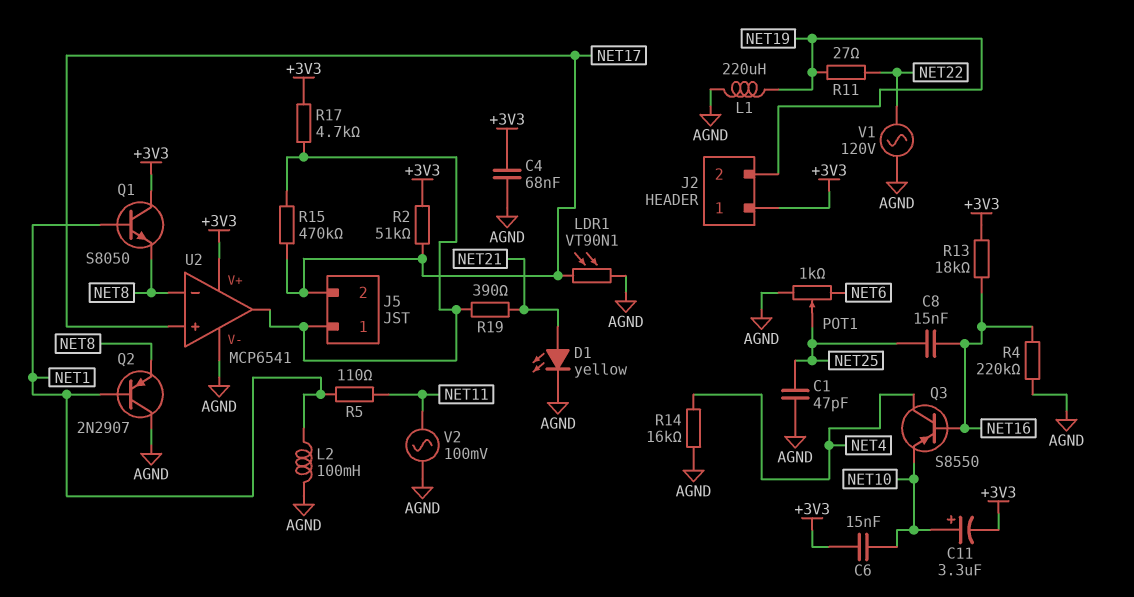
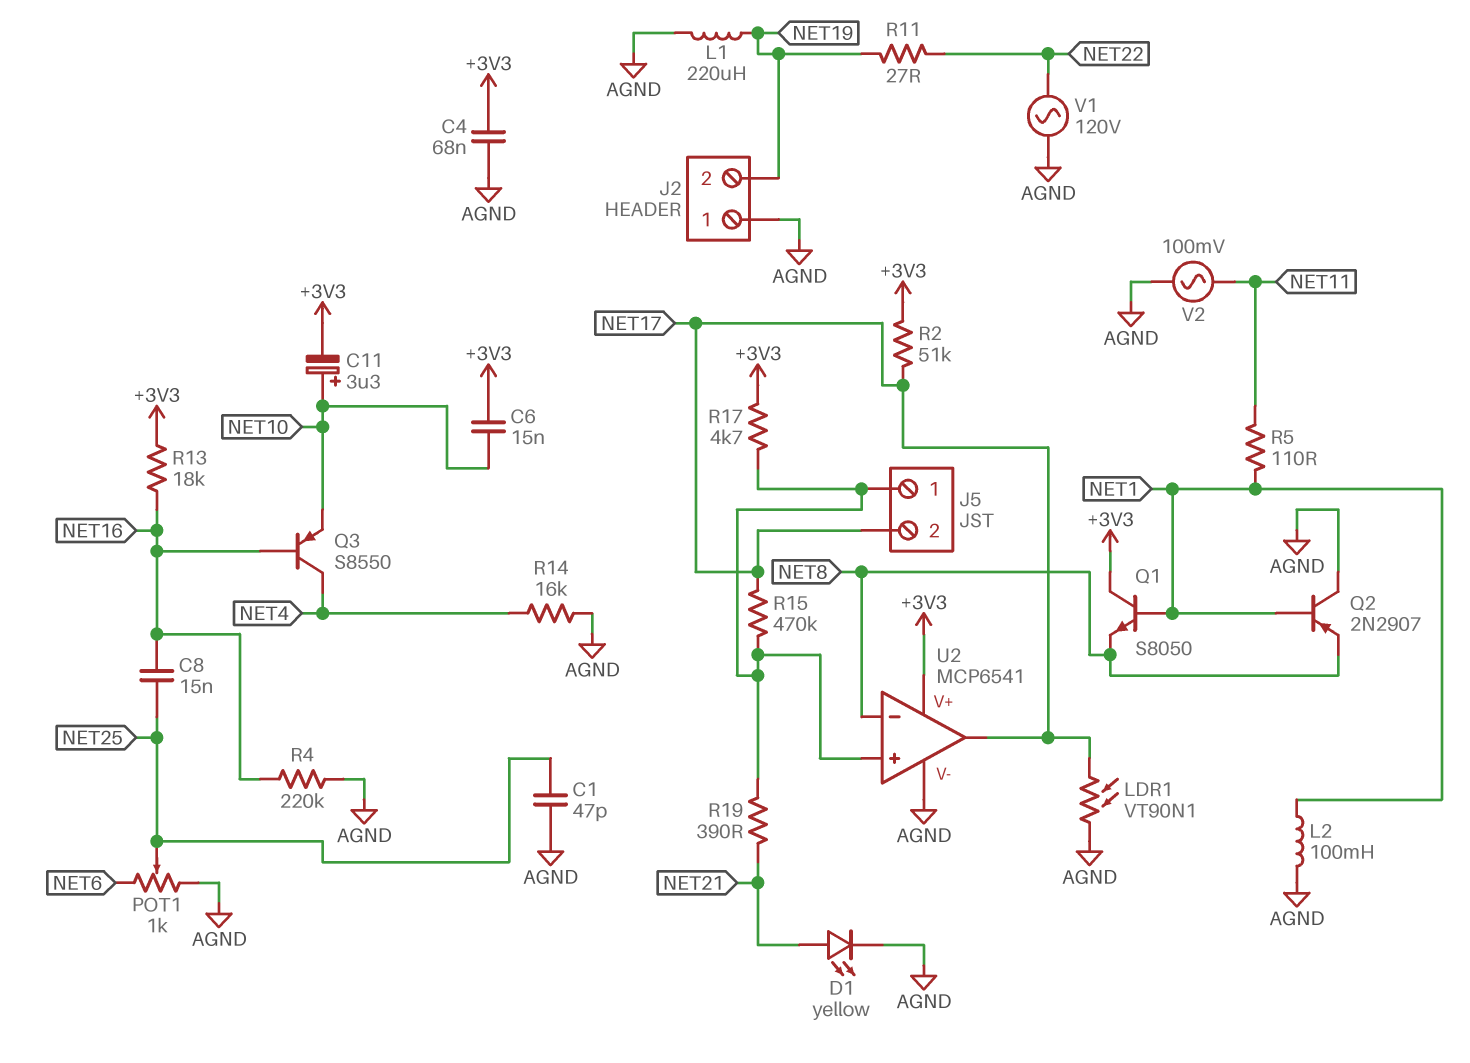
J2 pin 1: +3V3 -> AGND
U2 pin in+: NET17 -> J5/1
U2 pin out: J5/1 -> NET17

